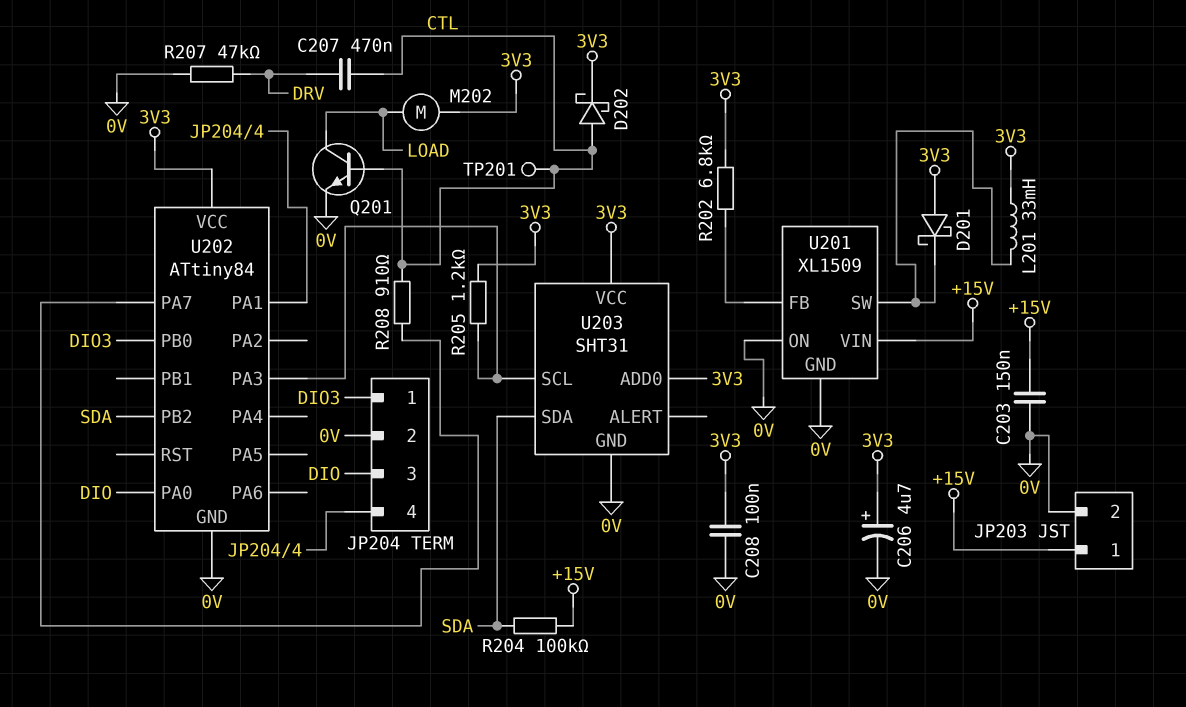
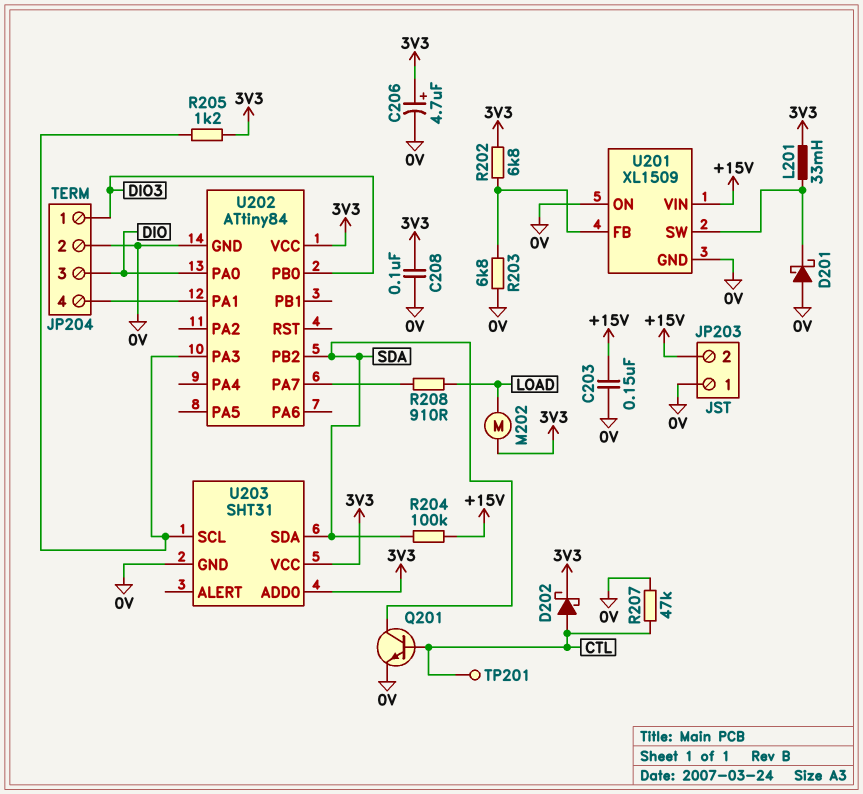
C207: 470nF (CTL, DRV) -> none
D201: schottky (A 3V3, K U201/SW) -> schottky (A 0V, K U201/SW)
JP203 pin 1: +15V -> 0V
JP203 pin 2: 0V -> +15V
Q201: NPN (B CTL, C LOAD, E 0V) -> NPN (B CTL, C SDA, E 0V)
R203: none -> 6.8k (0V, U201/FB)
R207: 47k (0V, DRV) -> 47k (0V, CTL)
R208: 910 (CTL, U202/PA7) -> 910 (LOAD, U202/PA7)

